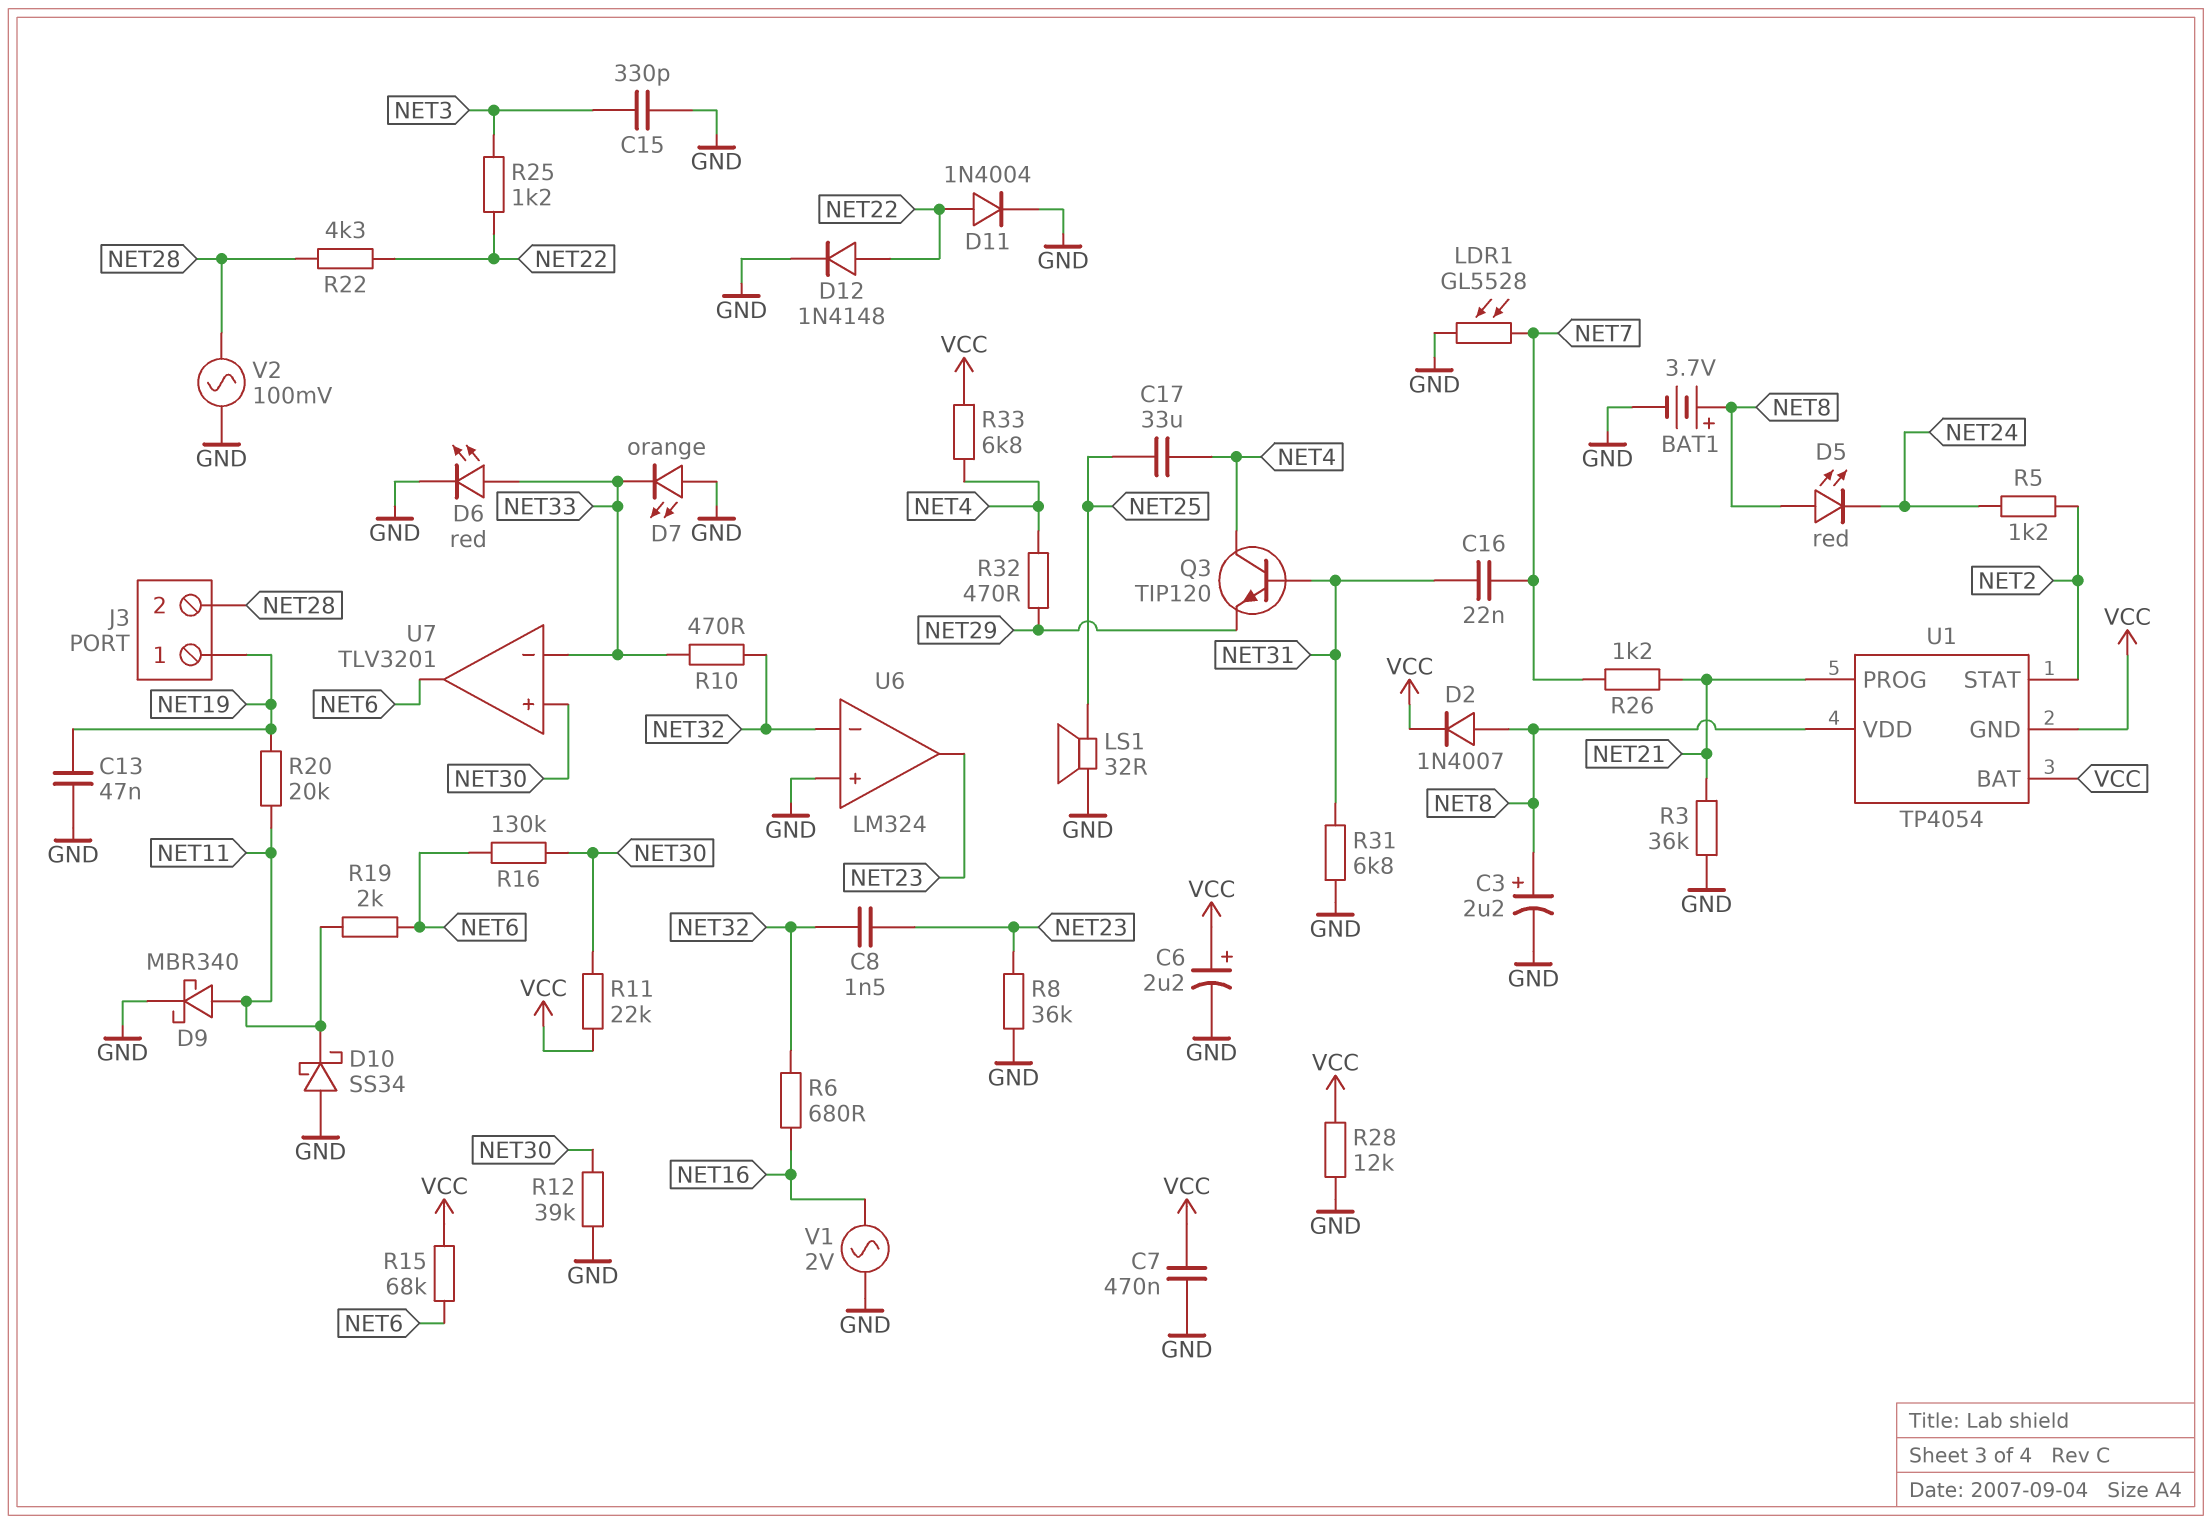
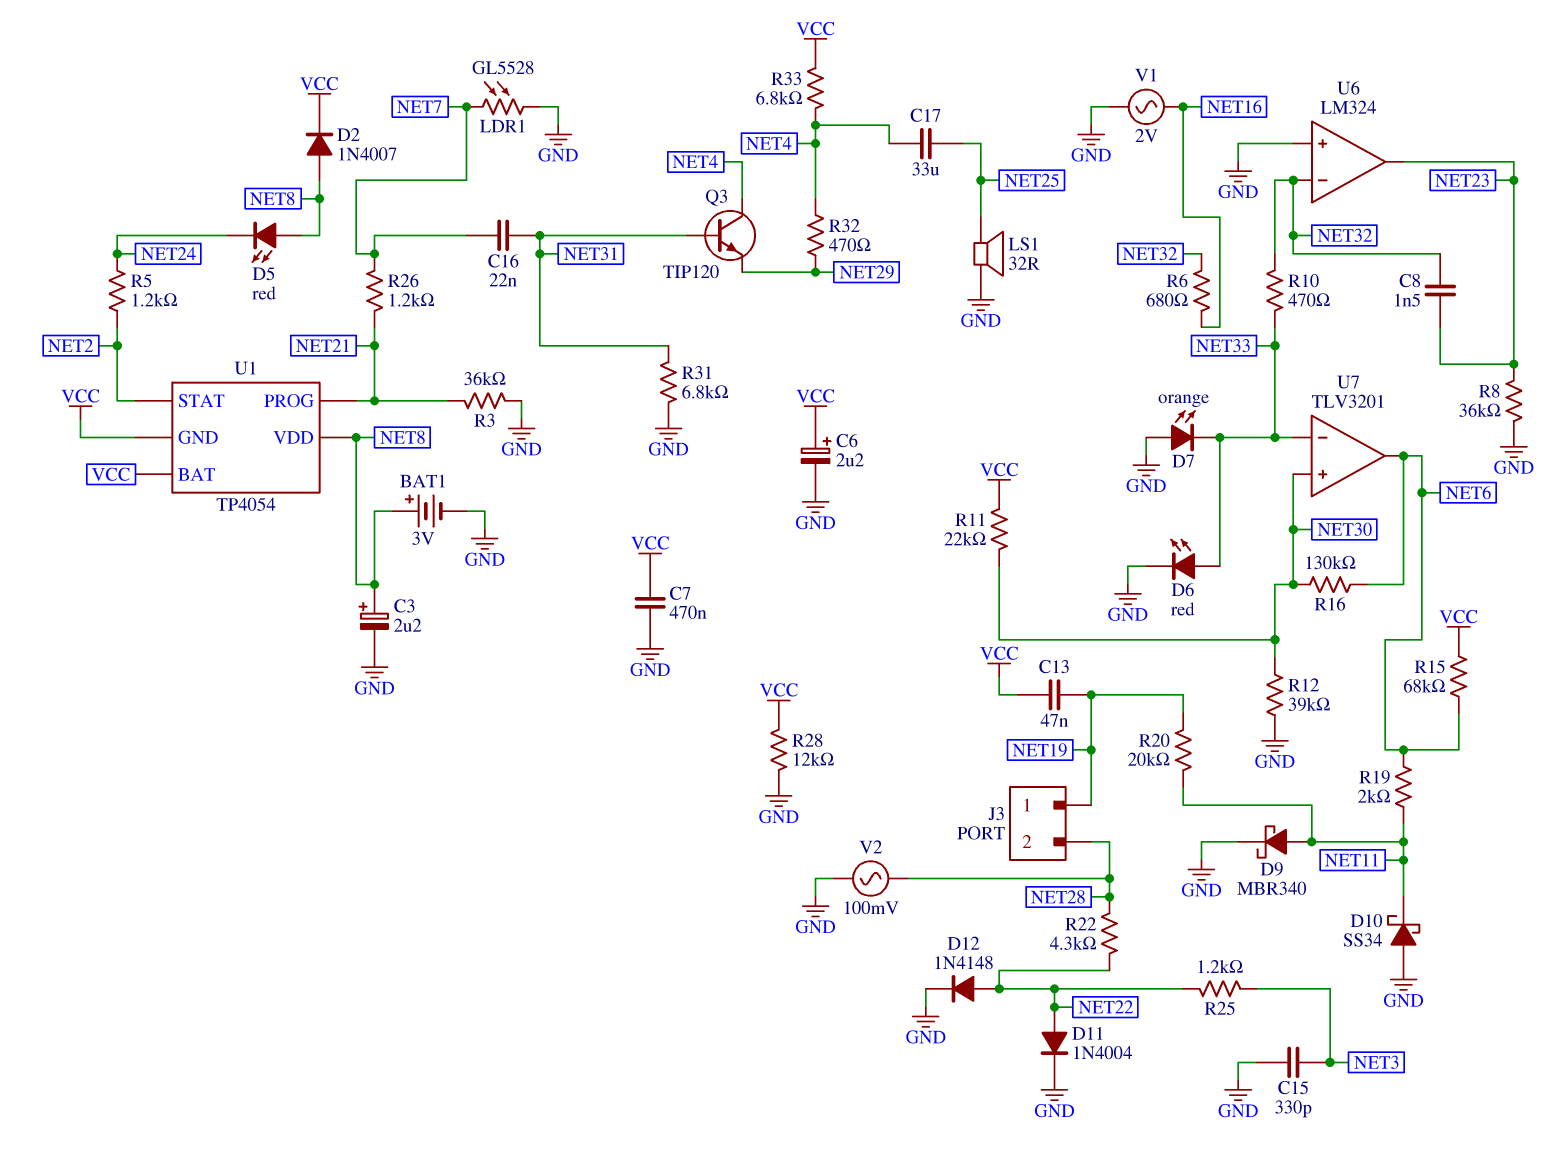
BAT1: 3.7V (plus NET8, minus GND) -> 3V (plus NET8, minus GND)
C13: 47nF (GND, NET19) -> 47nF (NET19, VCC)

